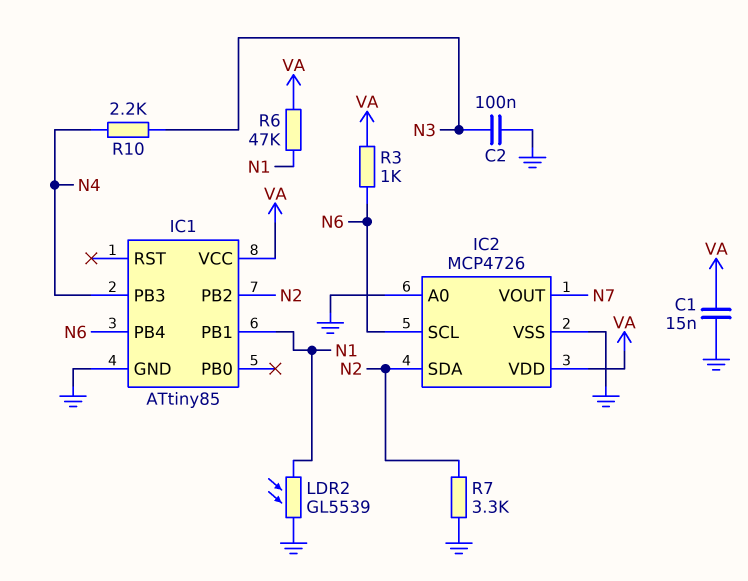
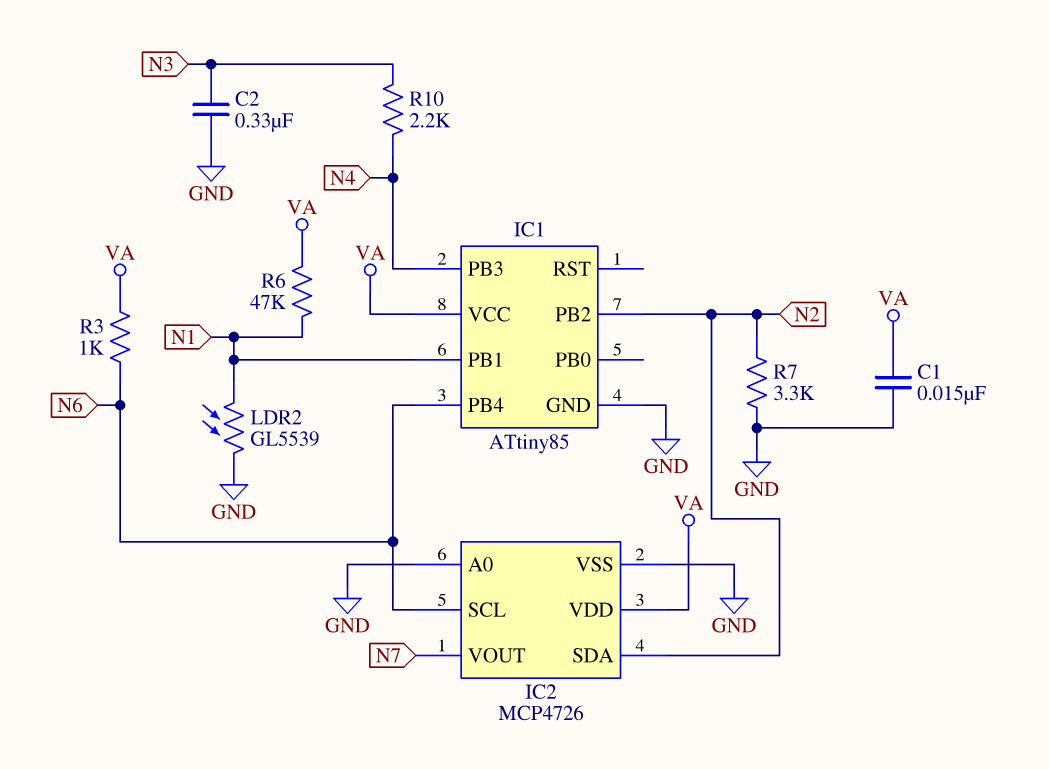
C2: 100nF (GND, N3) -> 330nF (GND, N3)

